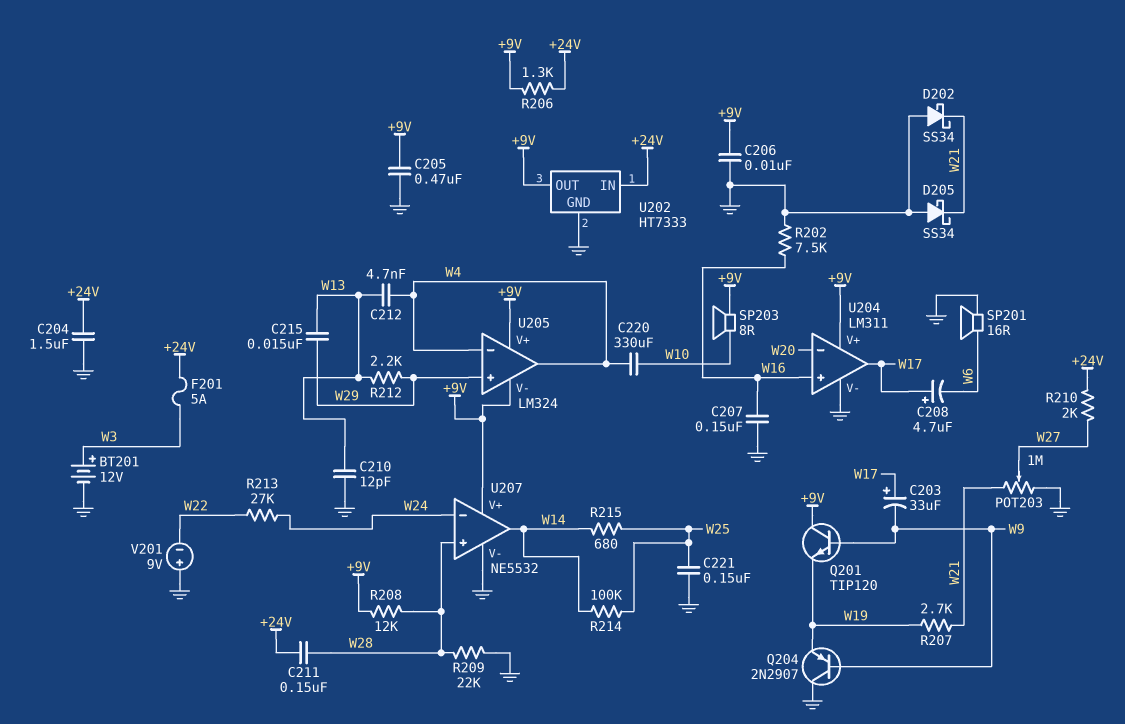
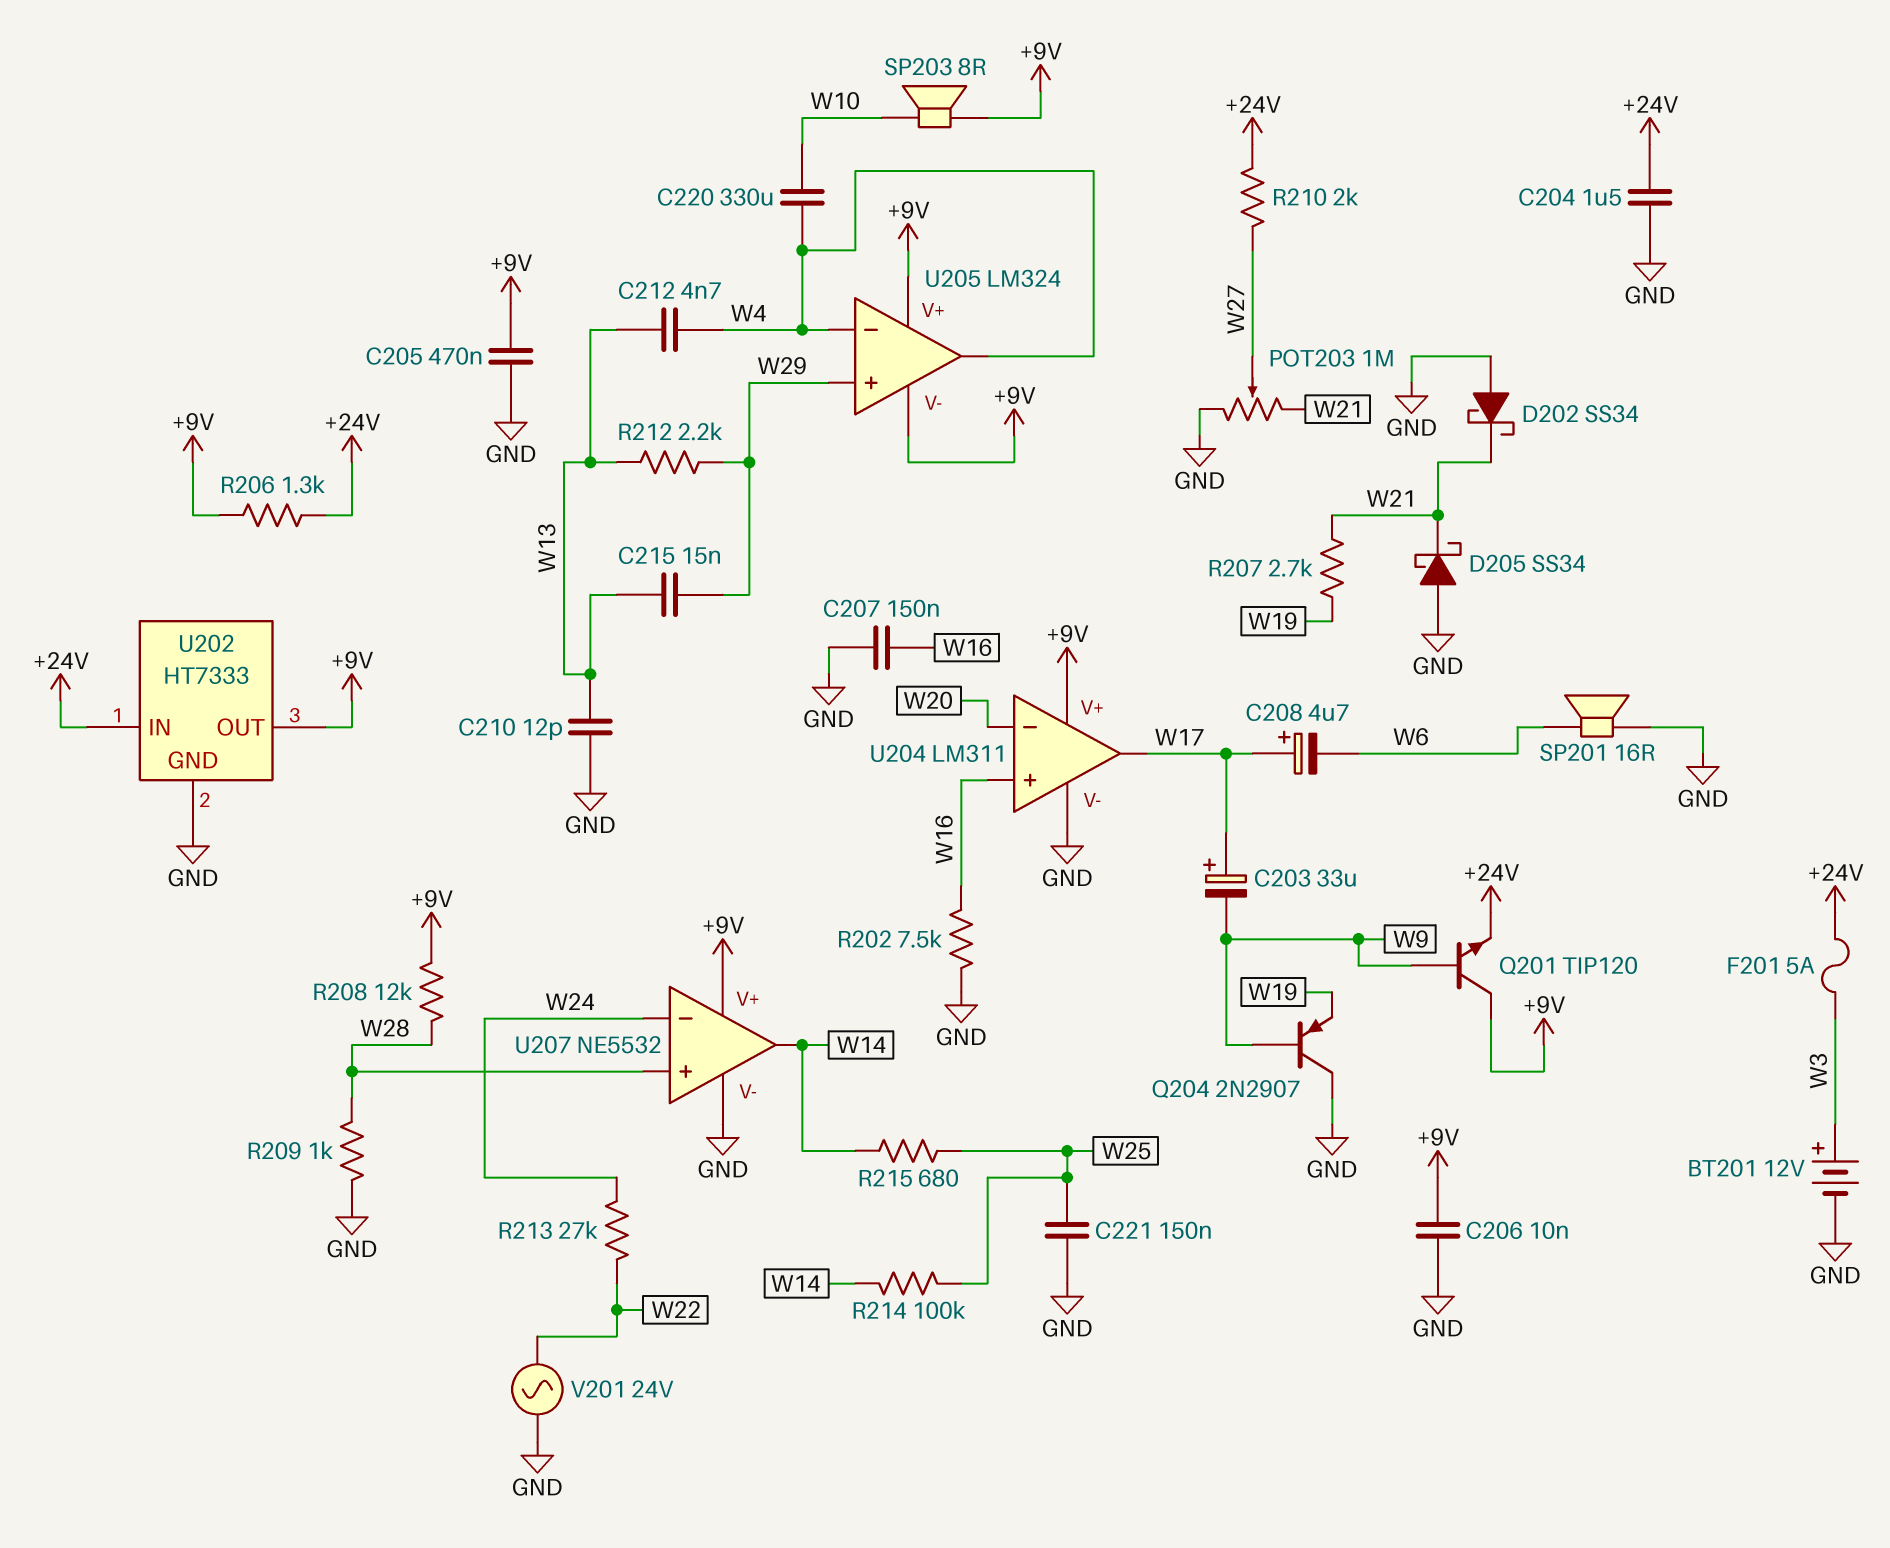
C211: 150nF (+24V, W28) -> none
Q201: NPN TIP120 (B W9, C +9V, E W19) -> NPN TIP120 (B W9, C +9V, E +24V)
R209: 22k (GND, W28) -> 1k (GND, W28)
V201: 9V (plus GND, minus W22) -> AC 24V (GND, W22)

